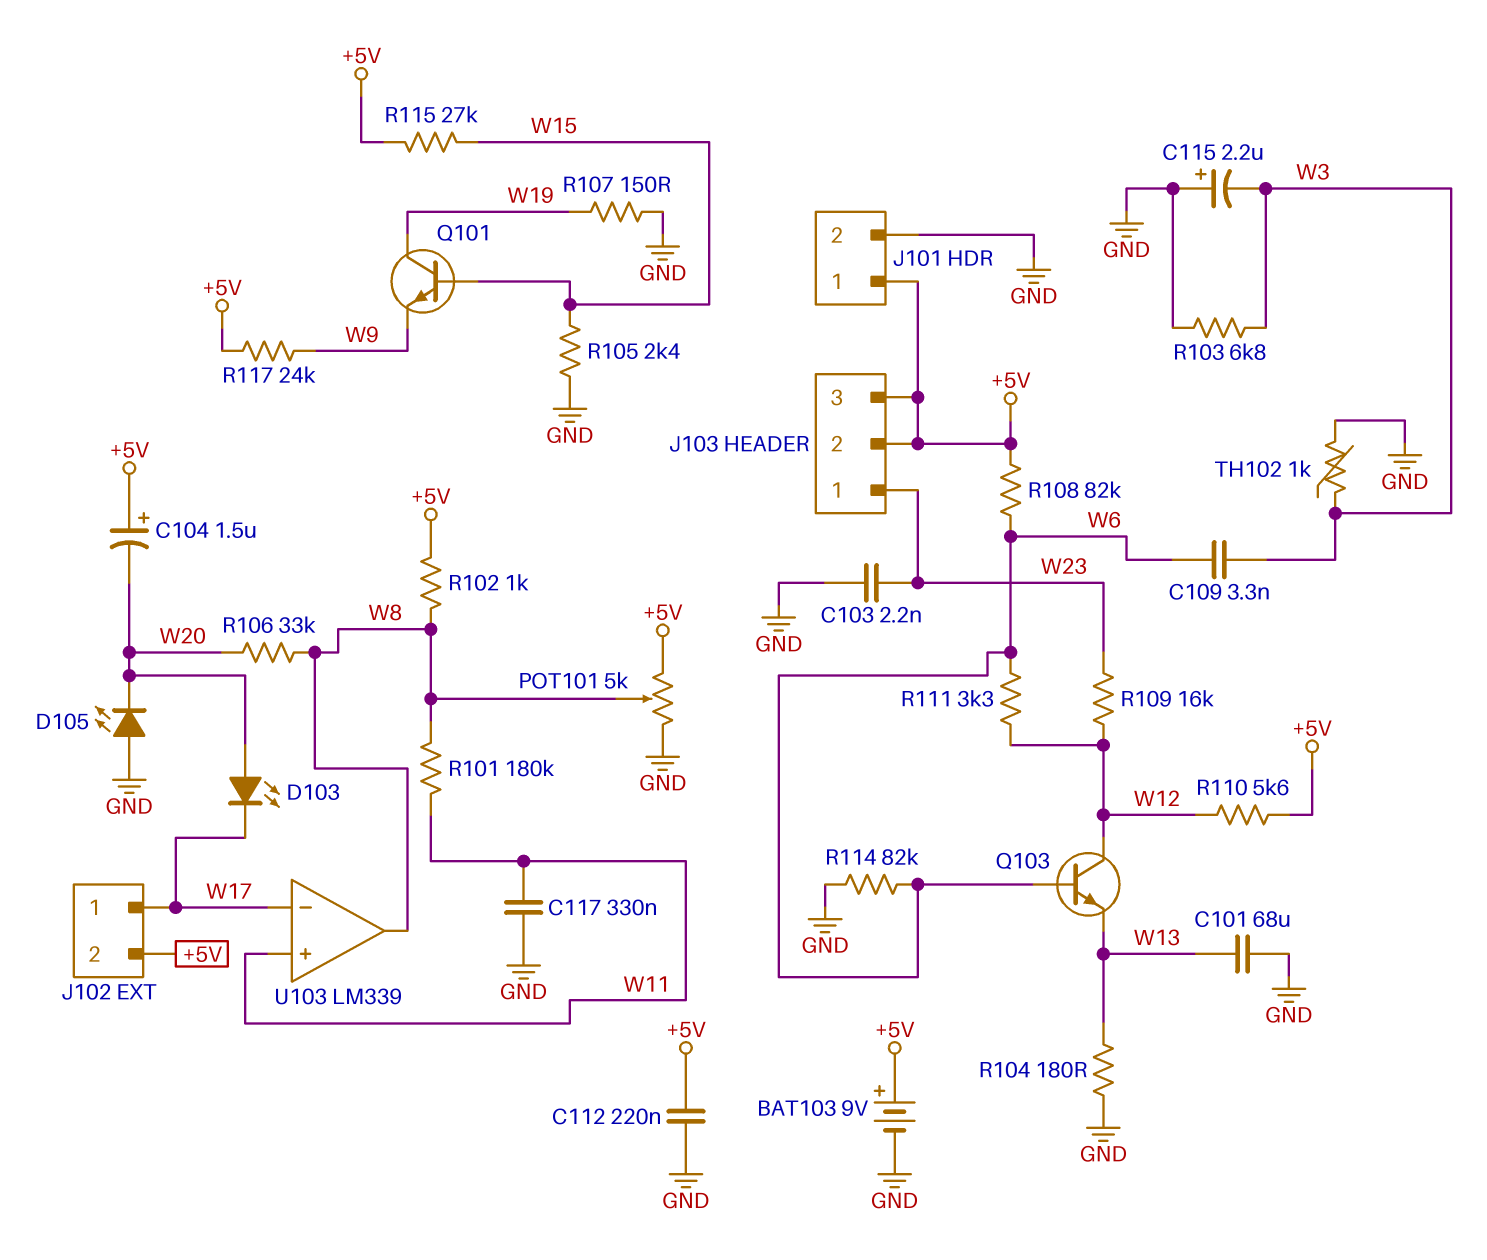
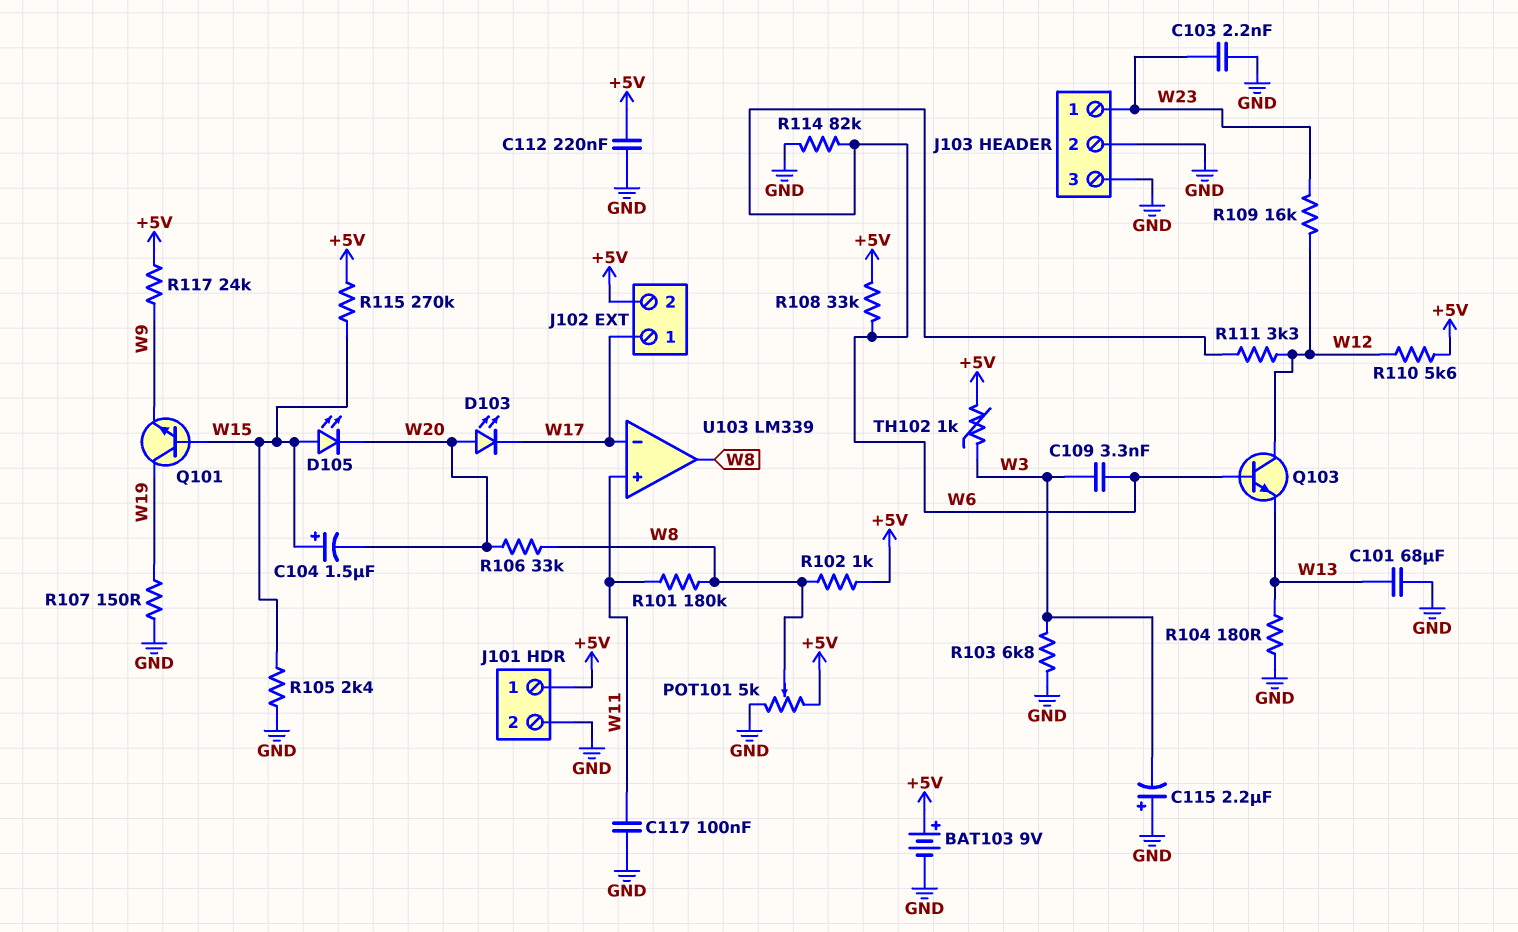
C104: 1.5uF (plus +5V, minus W20) -> 1.5uF (plus W15, minus W20)
C117: 330nF (GND, W11) -> 100nF (GND, W11)
D105: LED (A GND, K W20) -> LED (A W15, K W20)
J103 pin 2: +5V -> GND
J103 pin 3: +5V -> GND
R108: 82k (+5V, W6) -> 33k (+5V, W6)
R115: 27k (+5V, W15) -> 270k (+5V, W15)
TH102: 1k (GND, W3) -> 1k (+5V, W3)

